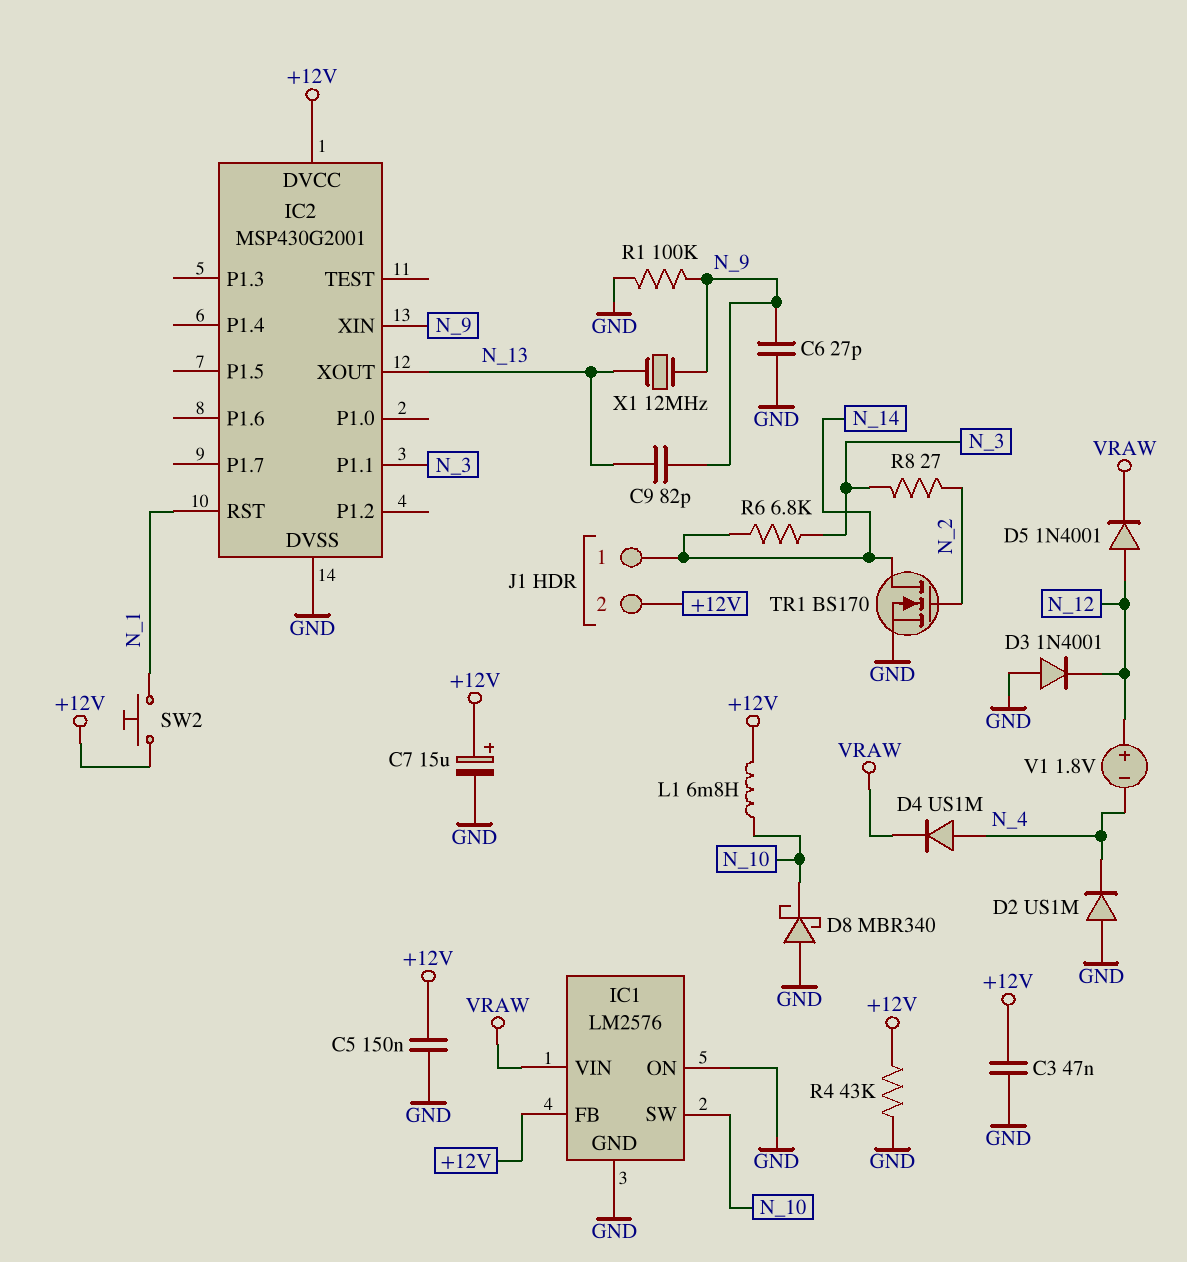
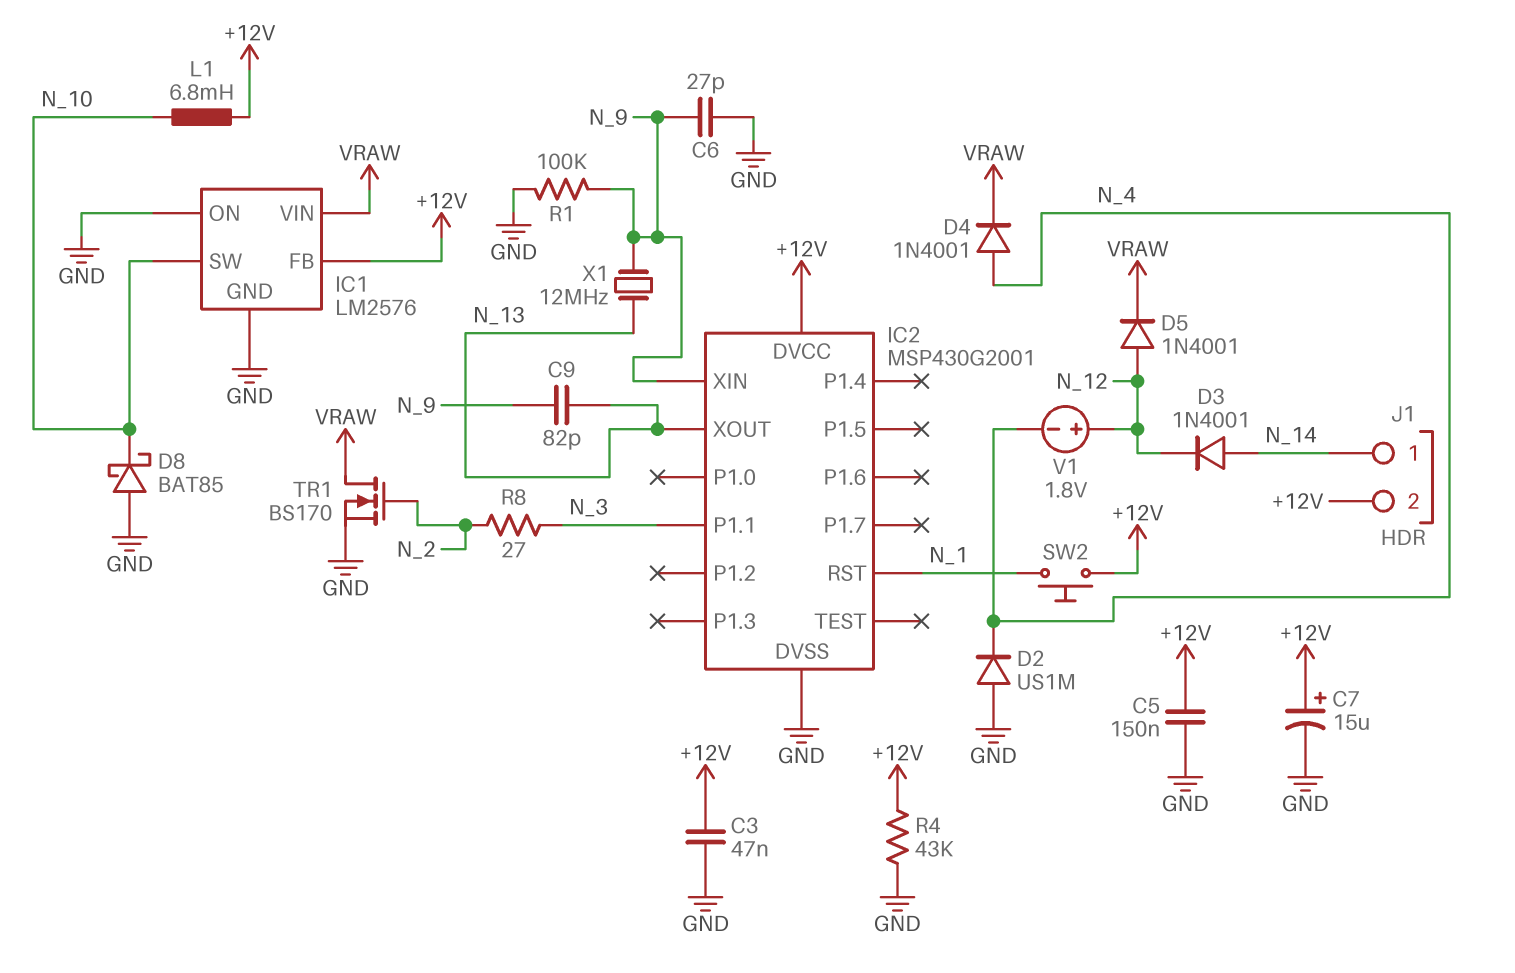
D3: diode 1N4001 (A GND, K N_12) -> diode 1N4001 (A N_14, K N_12)
D4: diode US1M (A N_4, K VRAW) -> diode 1N4001 (A N_4, K VRAW)
D8: schottky MBR340 (A GND, K N_10) -> schottky BAT85 (A GND, K N_10)
R6: 6.8k (N_3, N_14) -> none
TR1: NMOS BS170 (G N_2, D N_14, S GND) -> NMOS BS170 (G N_2, D VRAW, S GND)

